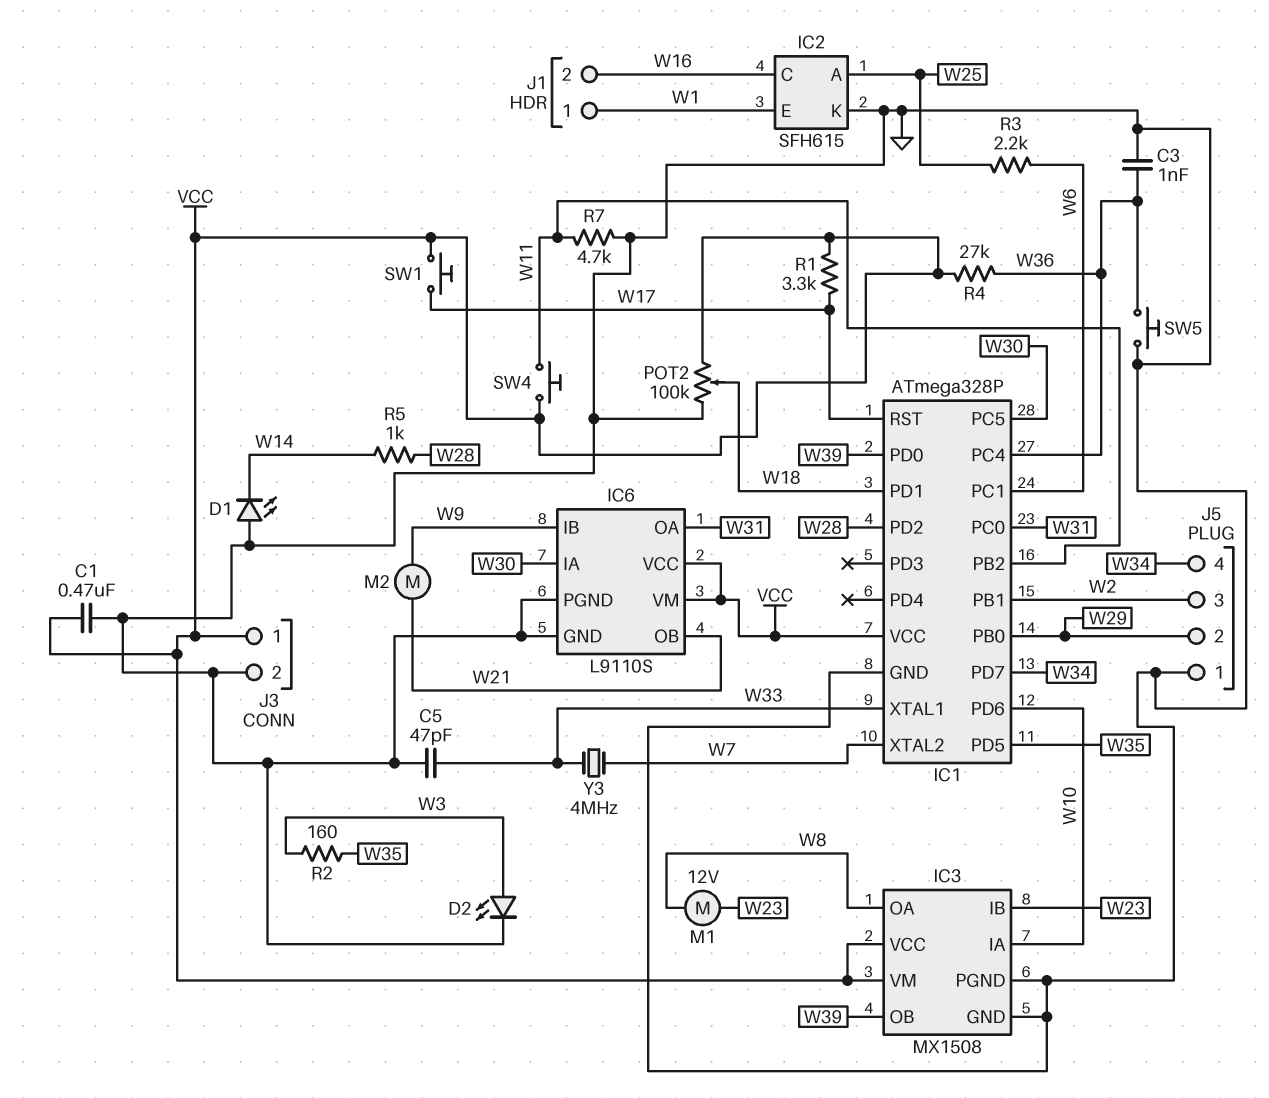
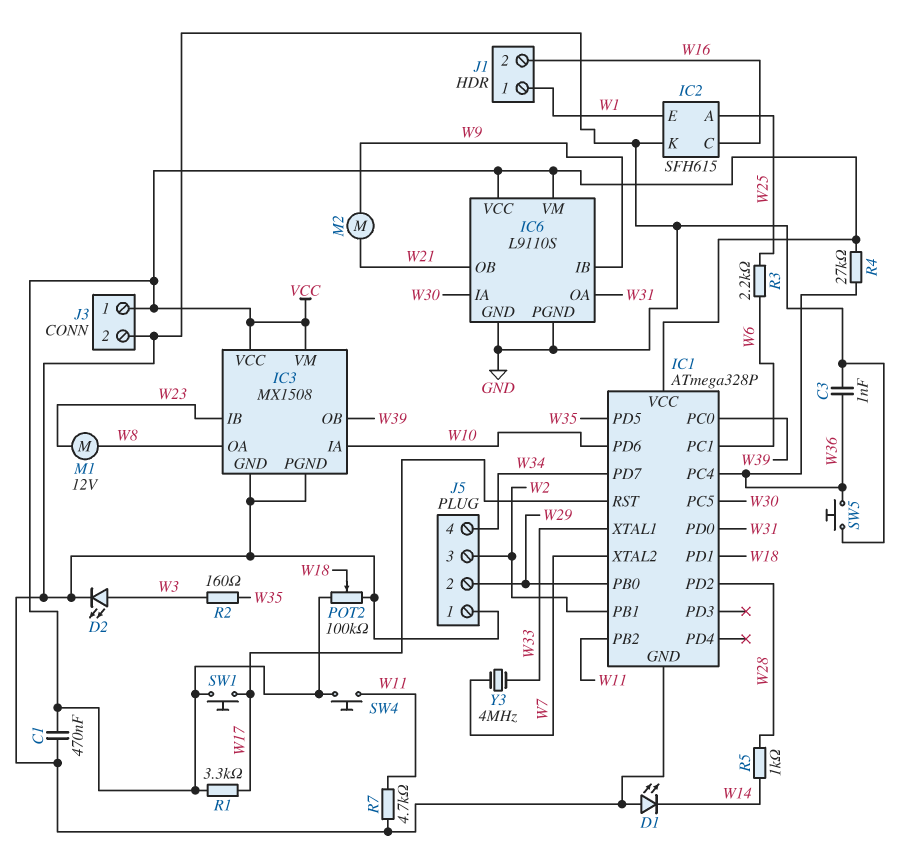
C5: 47pF (GND, W33) -> none
IC1 pin PC0: W31 -> W39
IC1 pin PD0: W39 -> W31

